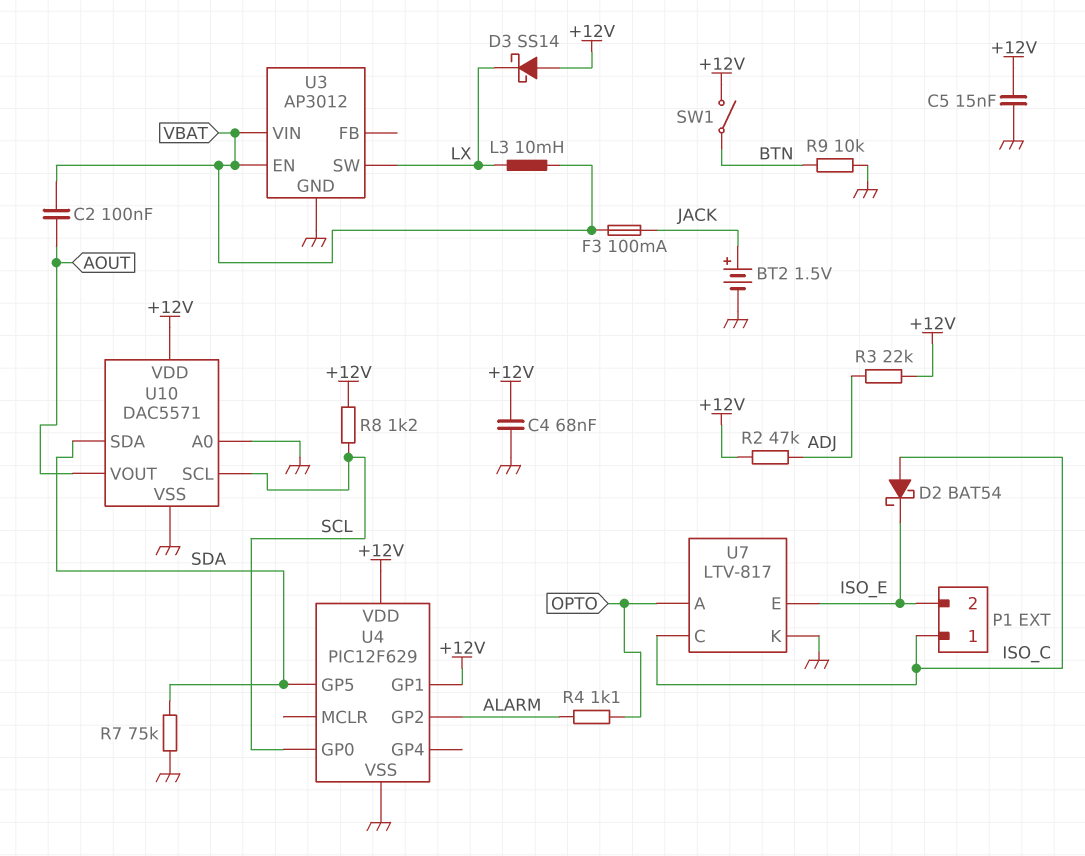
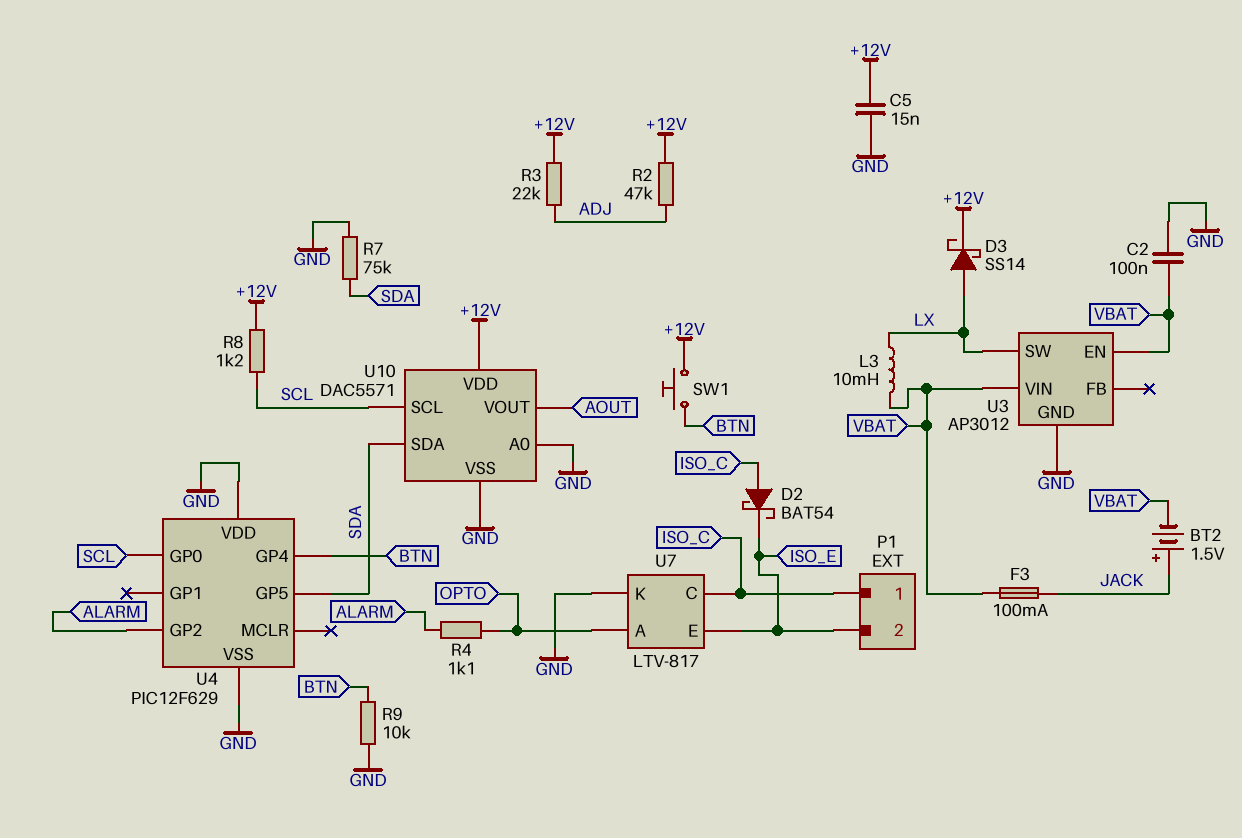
BT2: 1.5V (plus JACK, minus GND) -> 1.5V (plus JACK, minus VBAT)
C2: 100nF (AOUT, VBAT) -> 100nF (GND, VBAT)
C4: 68nF (+12V, GND) -> none
D3: schottky SS14 (A +12V, K LX) -> schottky SS14 (A LX, K +12V)
SW1: switch (+12V, BTN) -> button (+12V, BTN)
U4 pin GP1: +12V -> none
U4 pin GP4: none -> BTN
U4 pin VDD: +12V -> GND

